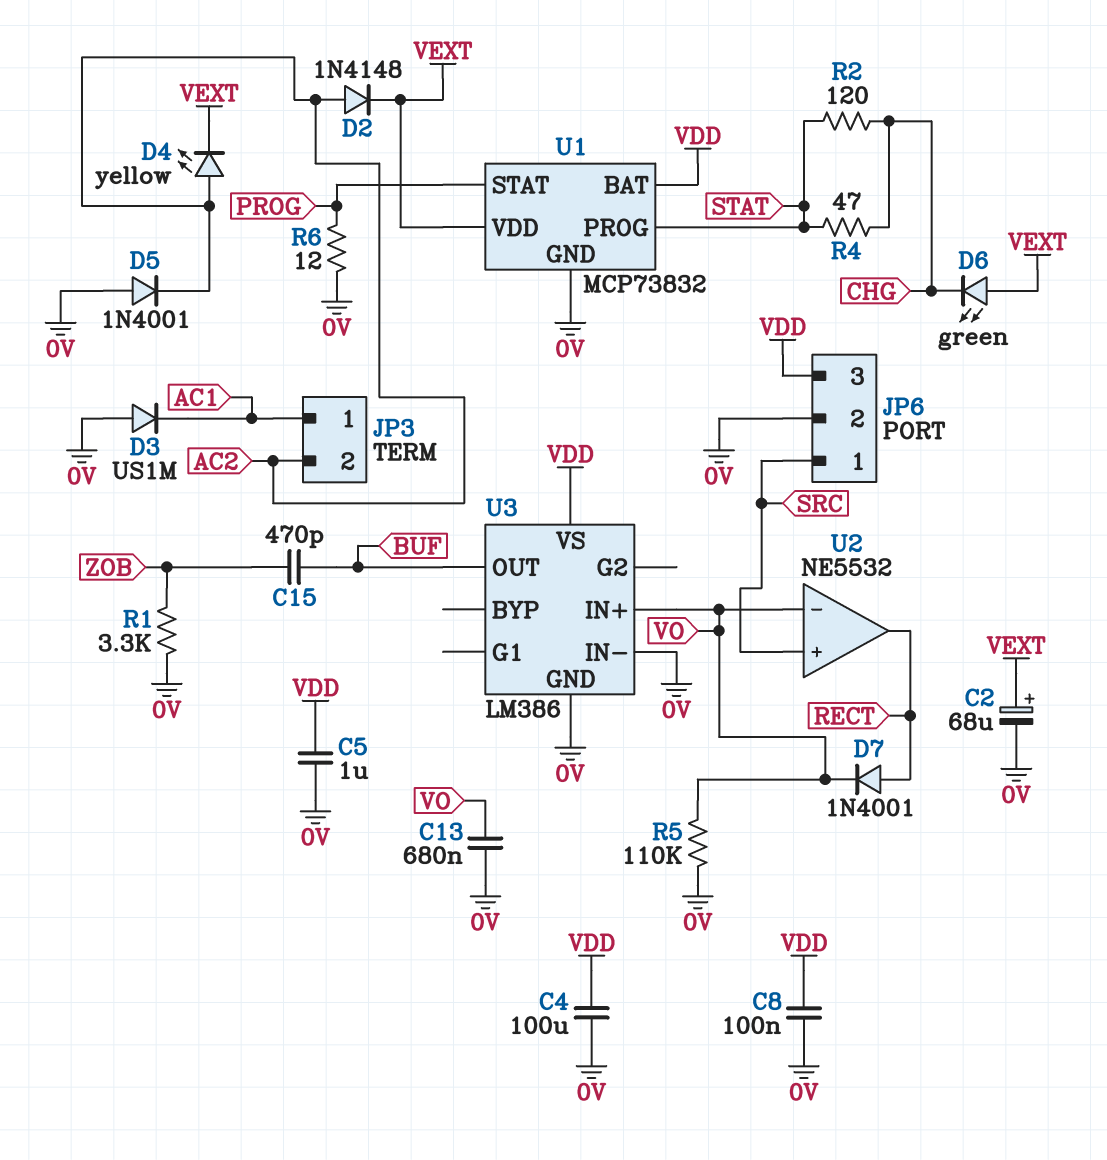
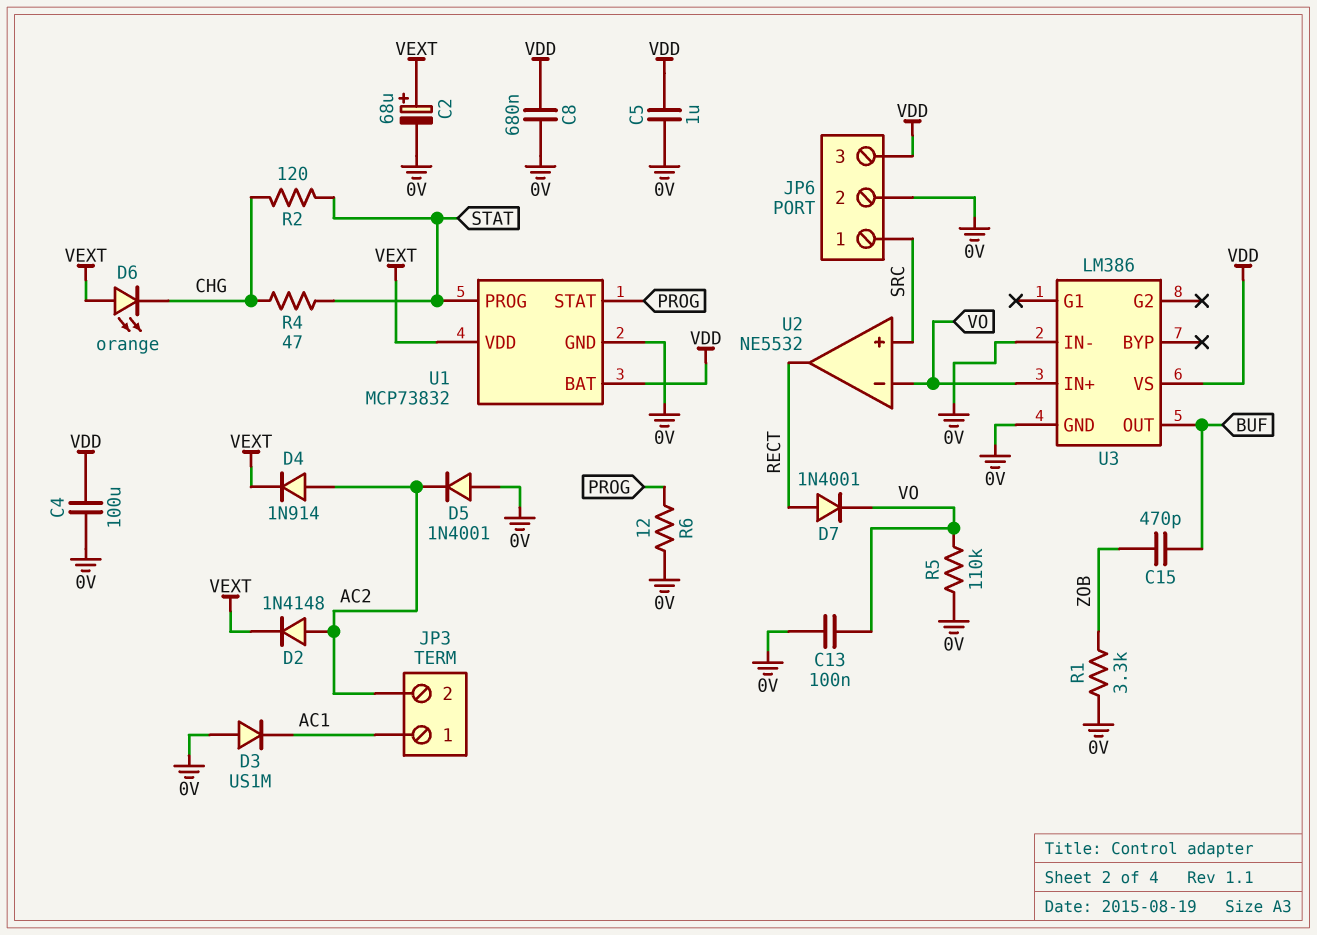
C8: 100nF (0V, VDD) -> 680nF (0V, VDD)
C13: 680nF (0V, VO) -> 100nF (0V, VO)
D4: LED yellow (A AC2, K VEXT) -> diode 1N914 (A AC2, K VEXT)
D6: LED green (A VEXT, K CHG) -> LED orange (A VEXT, K CHG)

